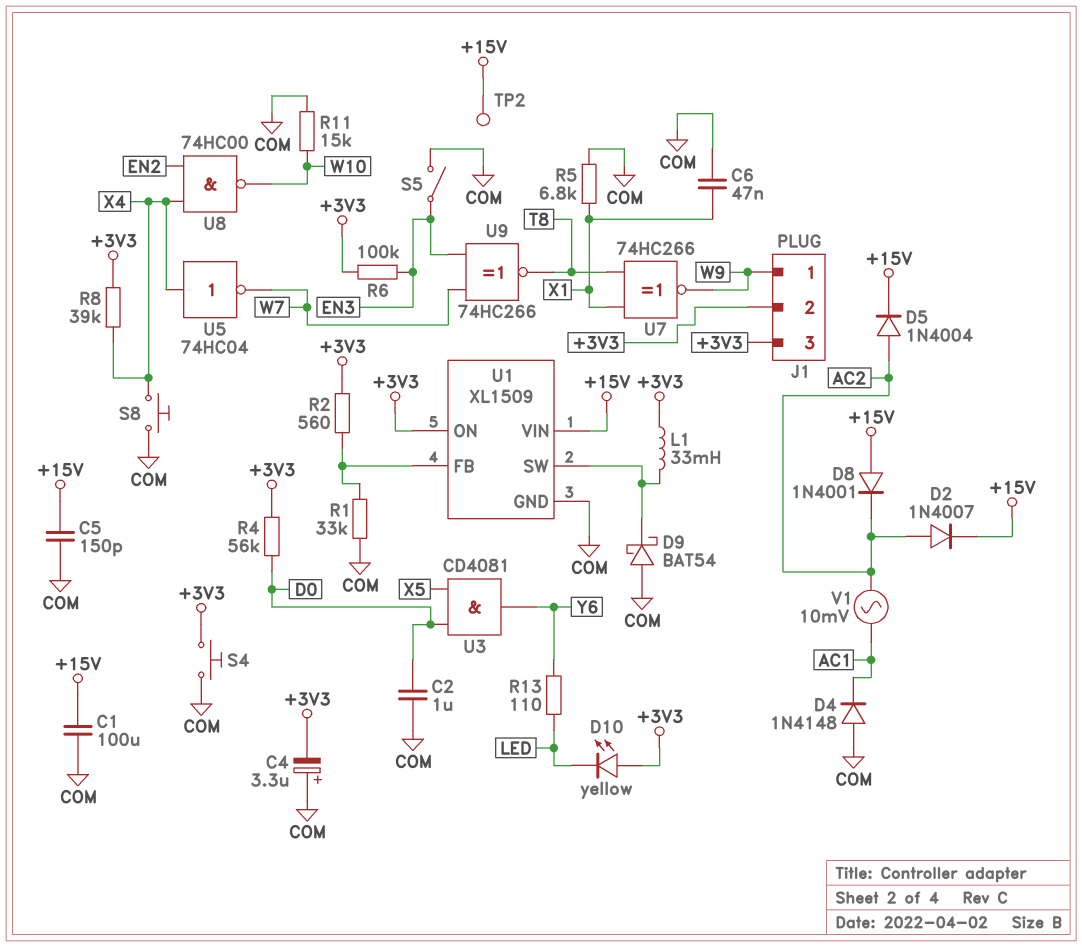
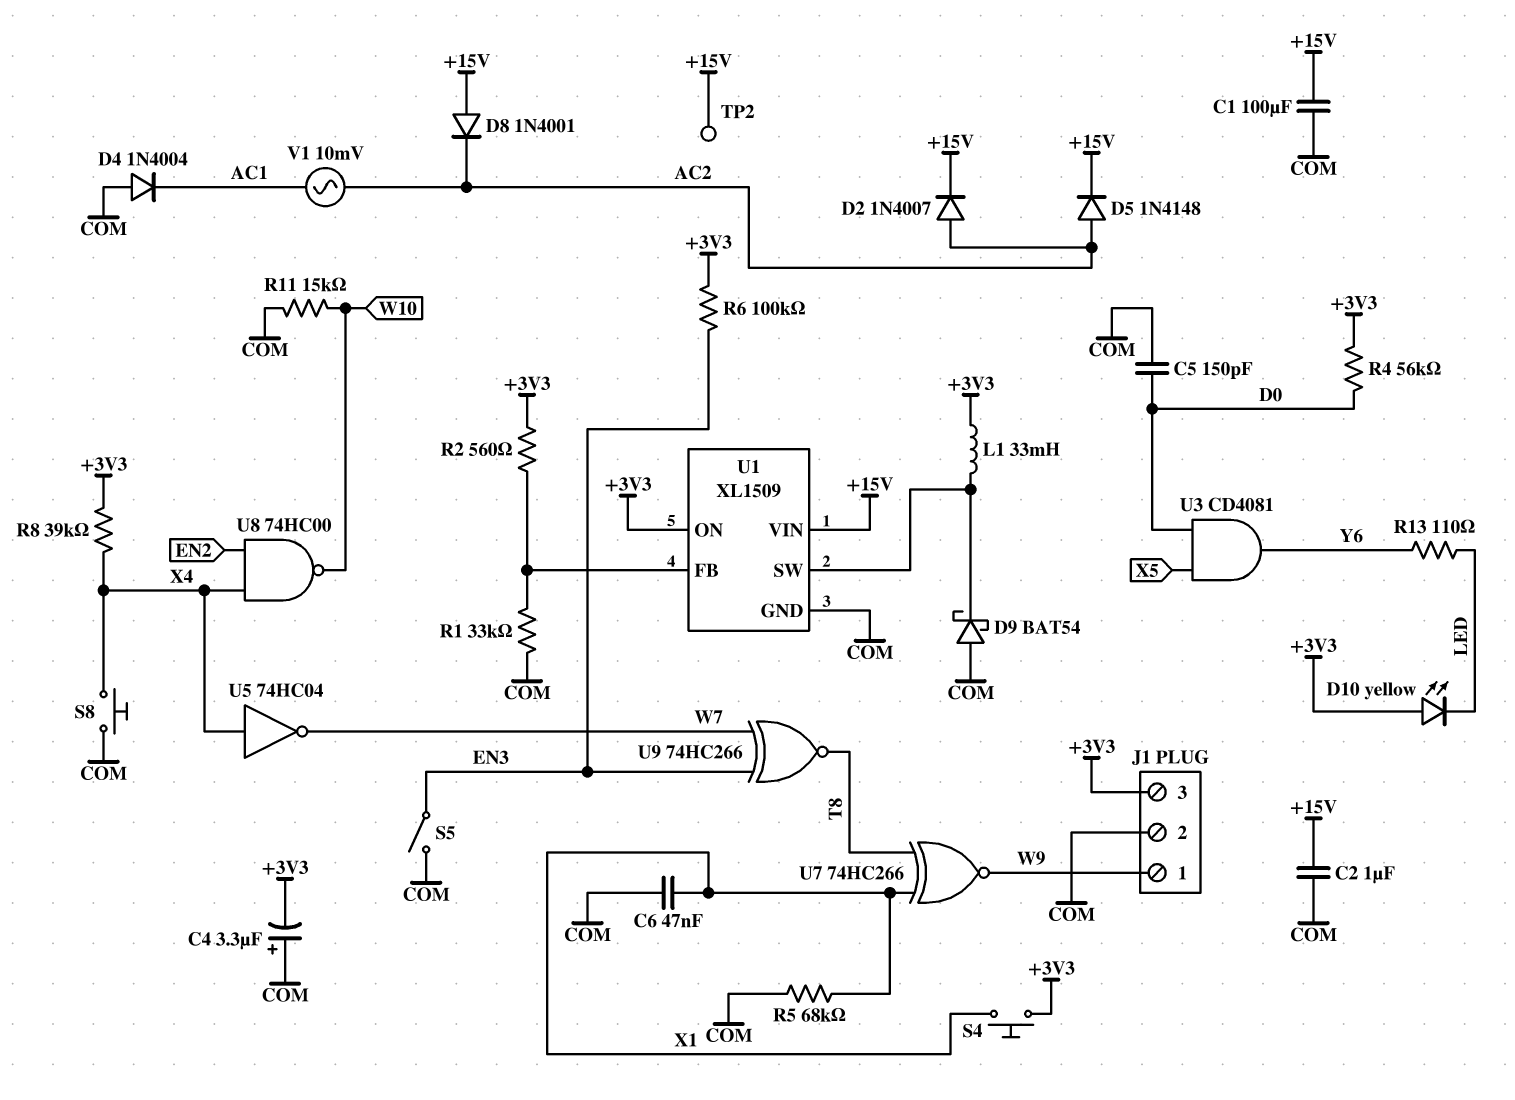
C2: 1uF (COM, D0) -> 1uF (+15V, COM)
C5: 150pF (+15V, COM) -> 150pF (COM, D0)
D4: diode 1N4148 (A COM, K AC1) -> diode 1N4004 (A COM, K AC1)
D5: diode 1N4004 (A AC2, K +15V) -> diode 1N4148 (A AC2, K +15V)
J1 pin 2: +3V3 -> COM
R5: 6.8k (COM, X1) -> 68k (COM, X1)
S4: button (+3V3, COM) -> button (+3V3, X1)

